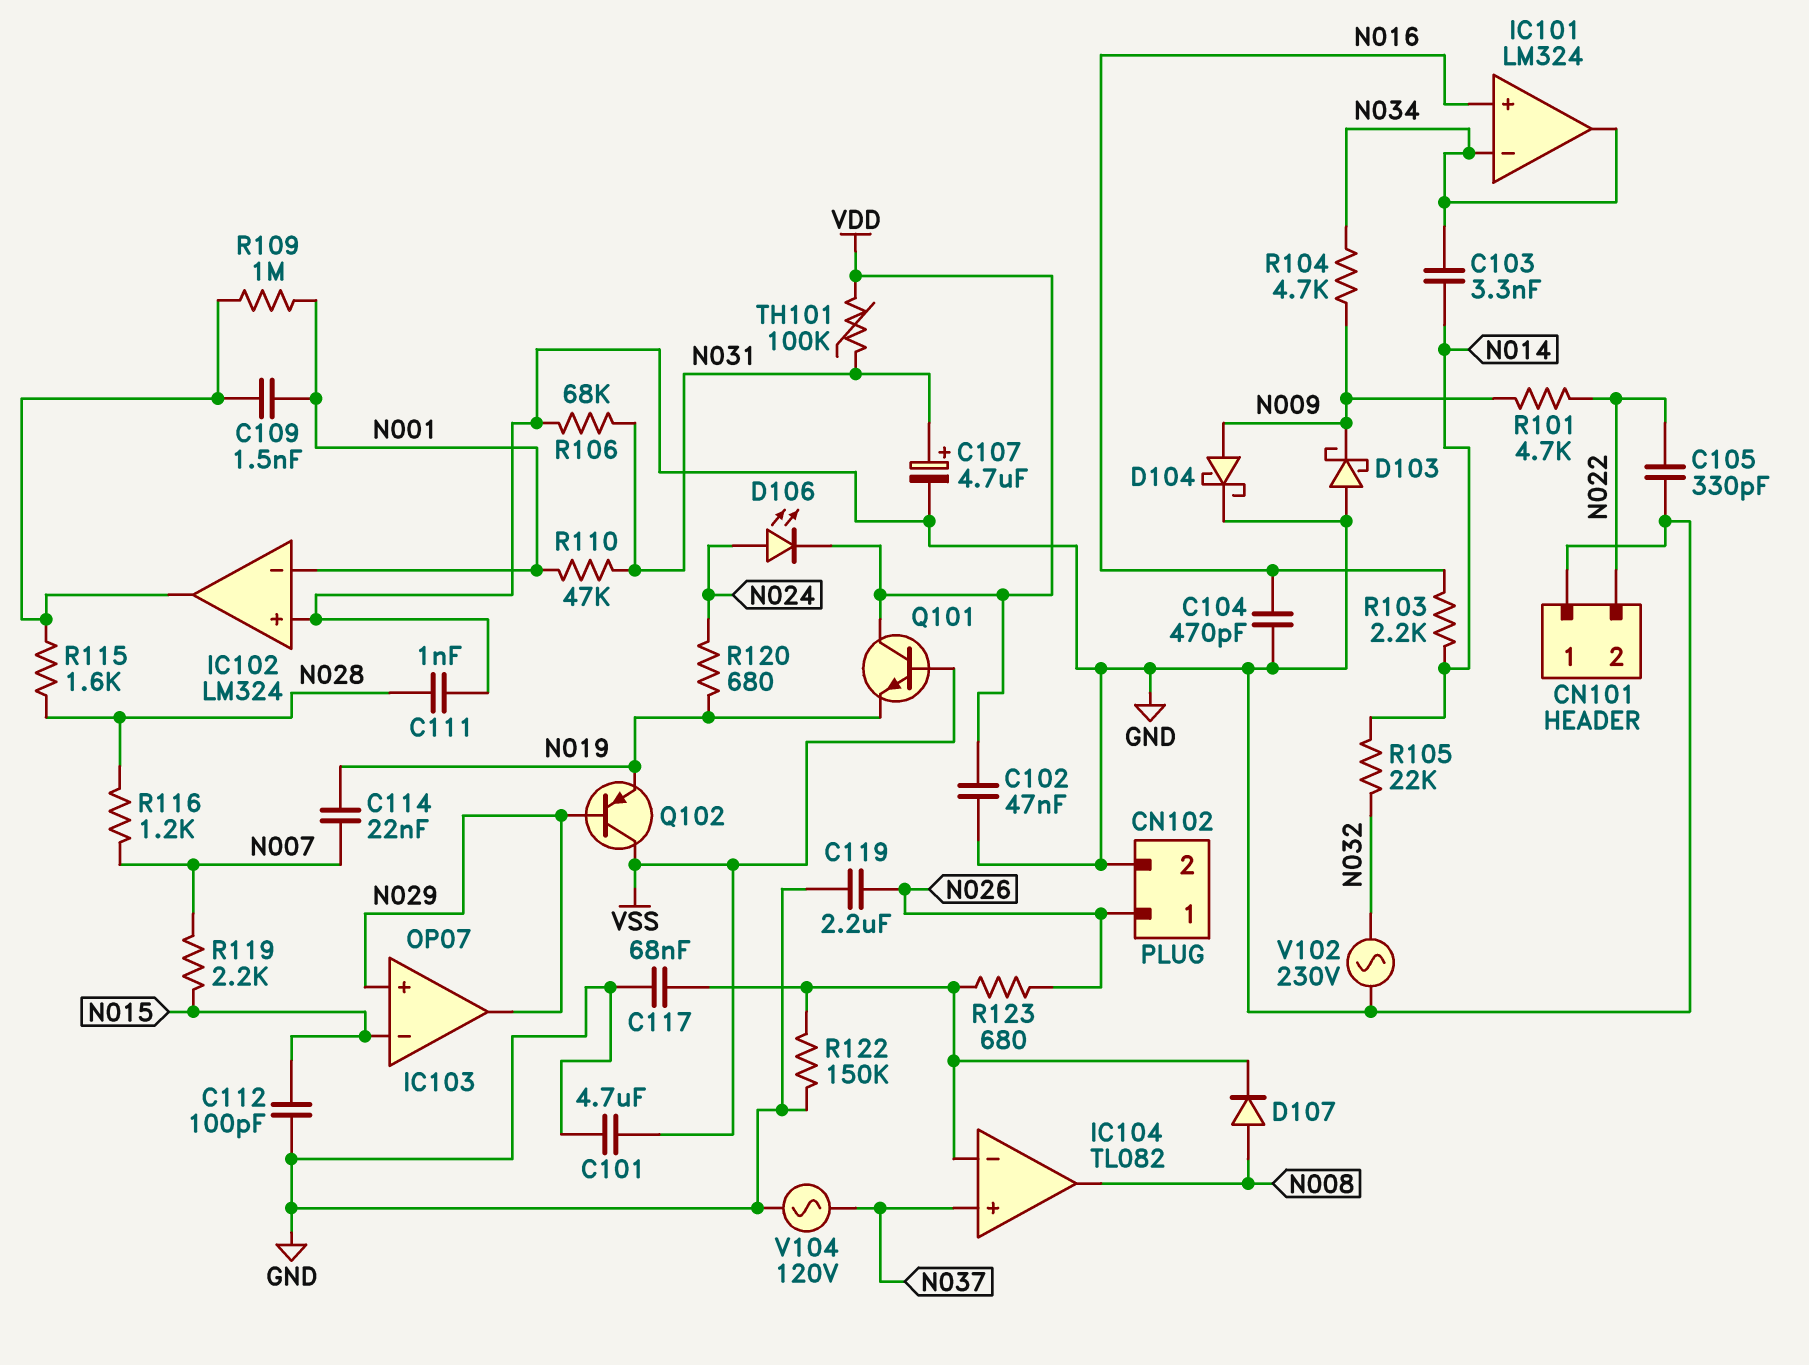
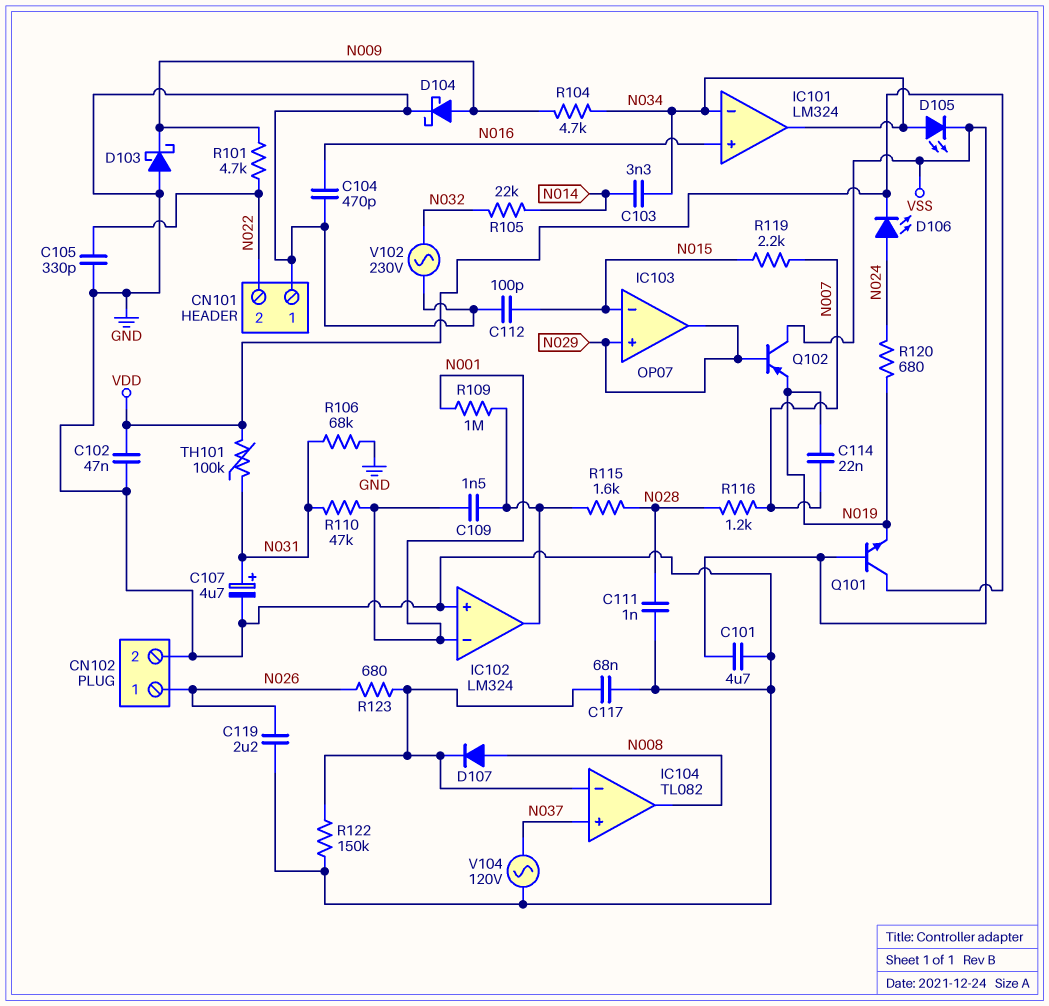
D105: none -> LED (A N034, K VSS)
R103: 2.2k (N014, N016) -> none

